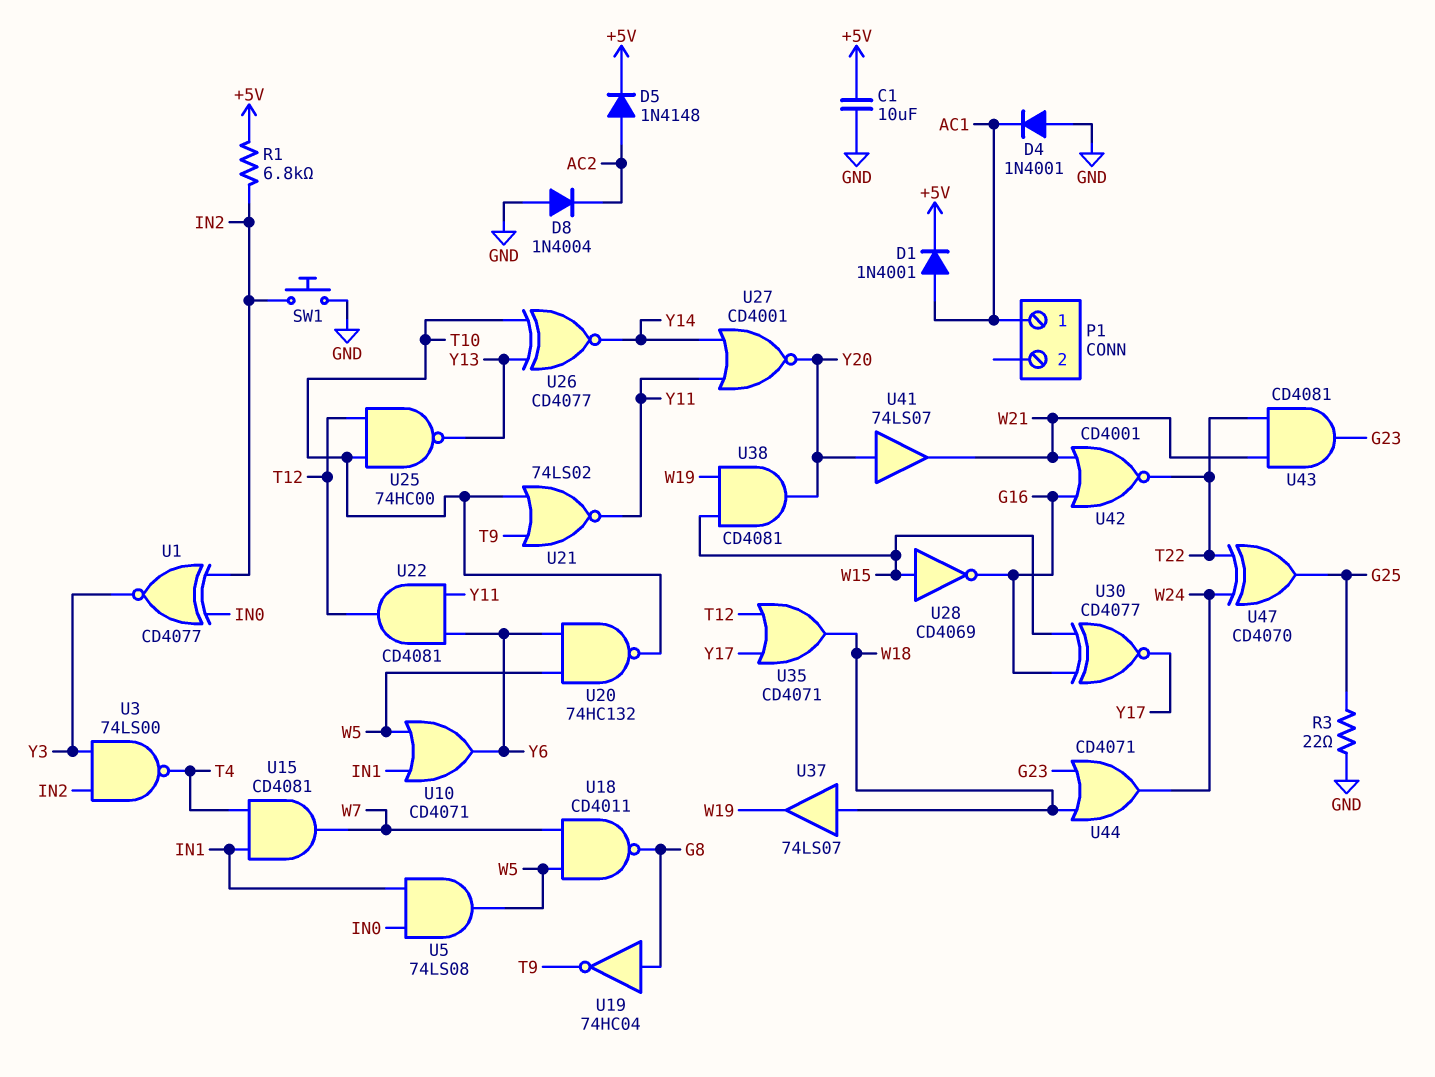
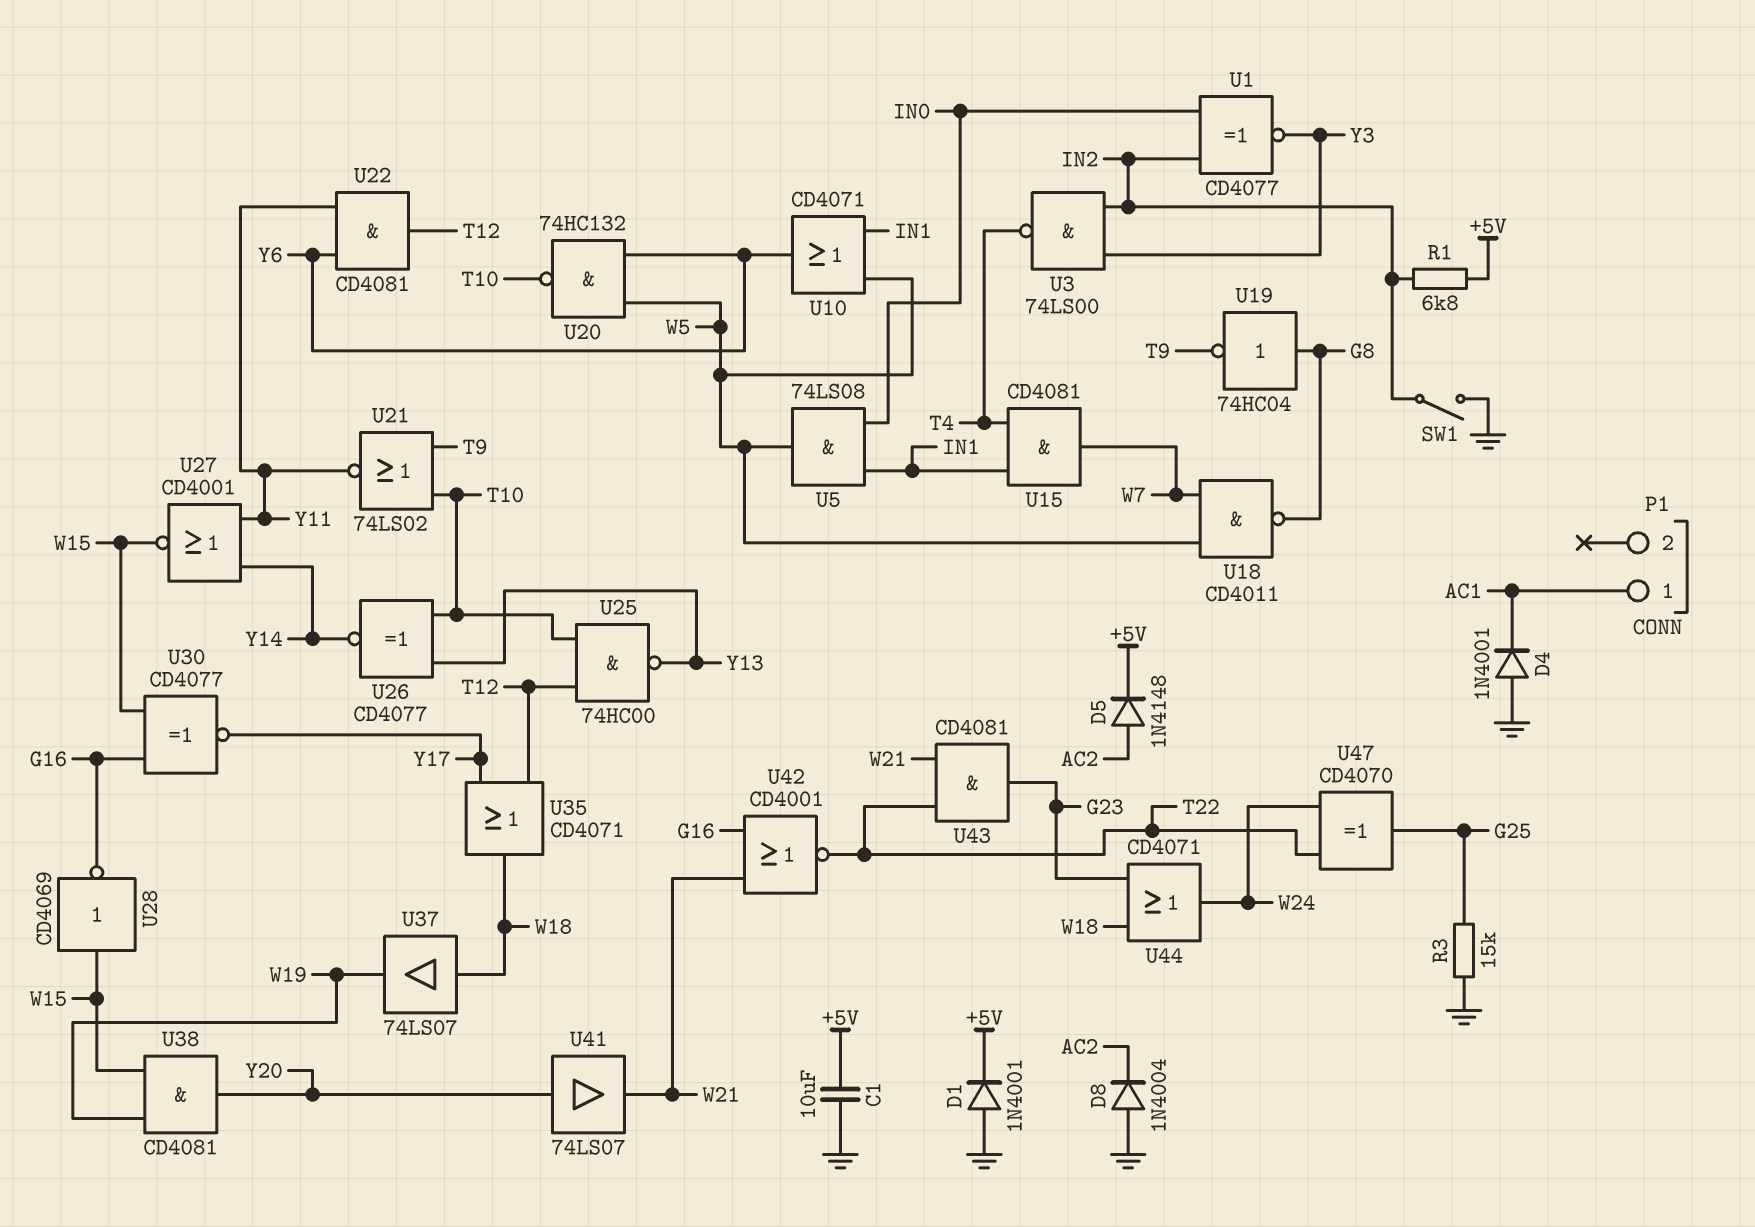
D1: diode 1N4001 (A AC1, K +5V) -> diode 1N4001 (A GND, K +5V)
R3: 22 (G25, GND) -> 15k (G25, GND)
SW1: button (GND, IN2) -> switch (GND, IN2)
U27: NOR CD4001 (in Y11, in Y14, out Y20) -> NOR CD4001 (in Y11, in Y14, out W15)

